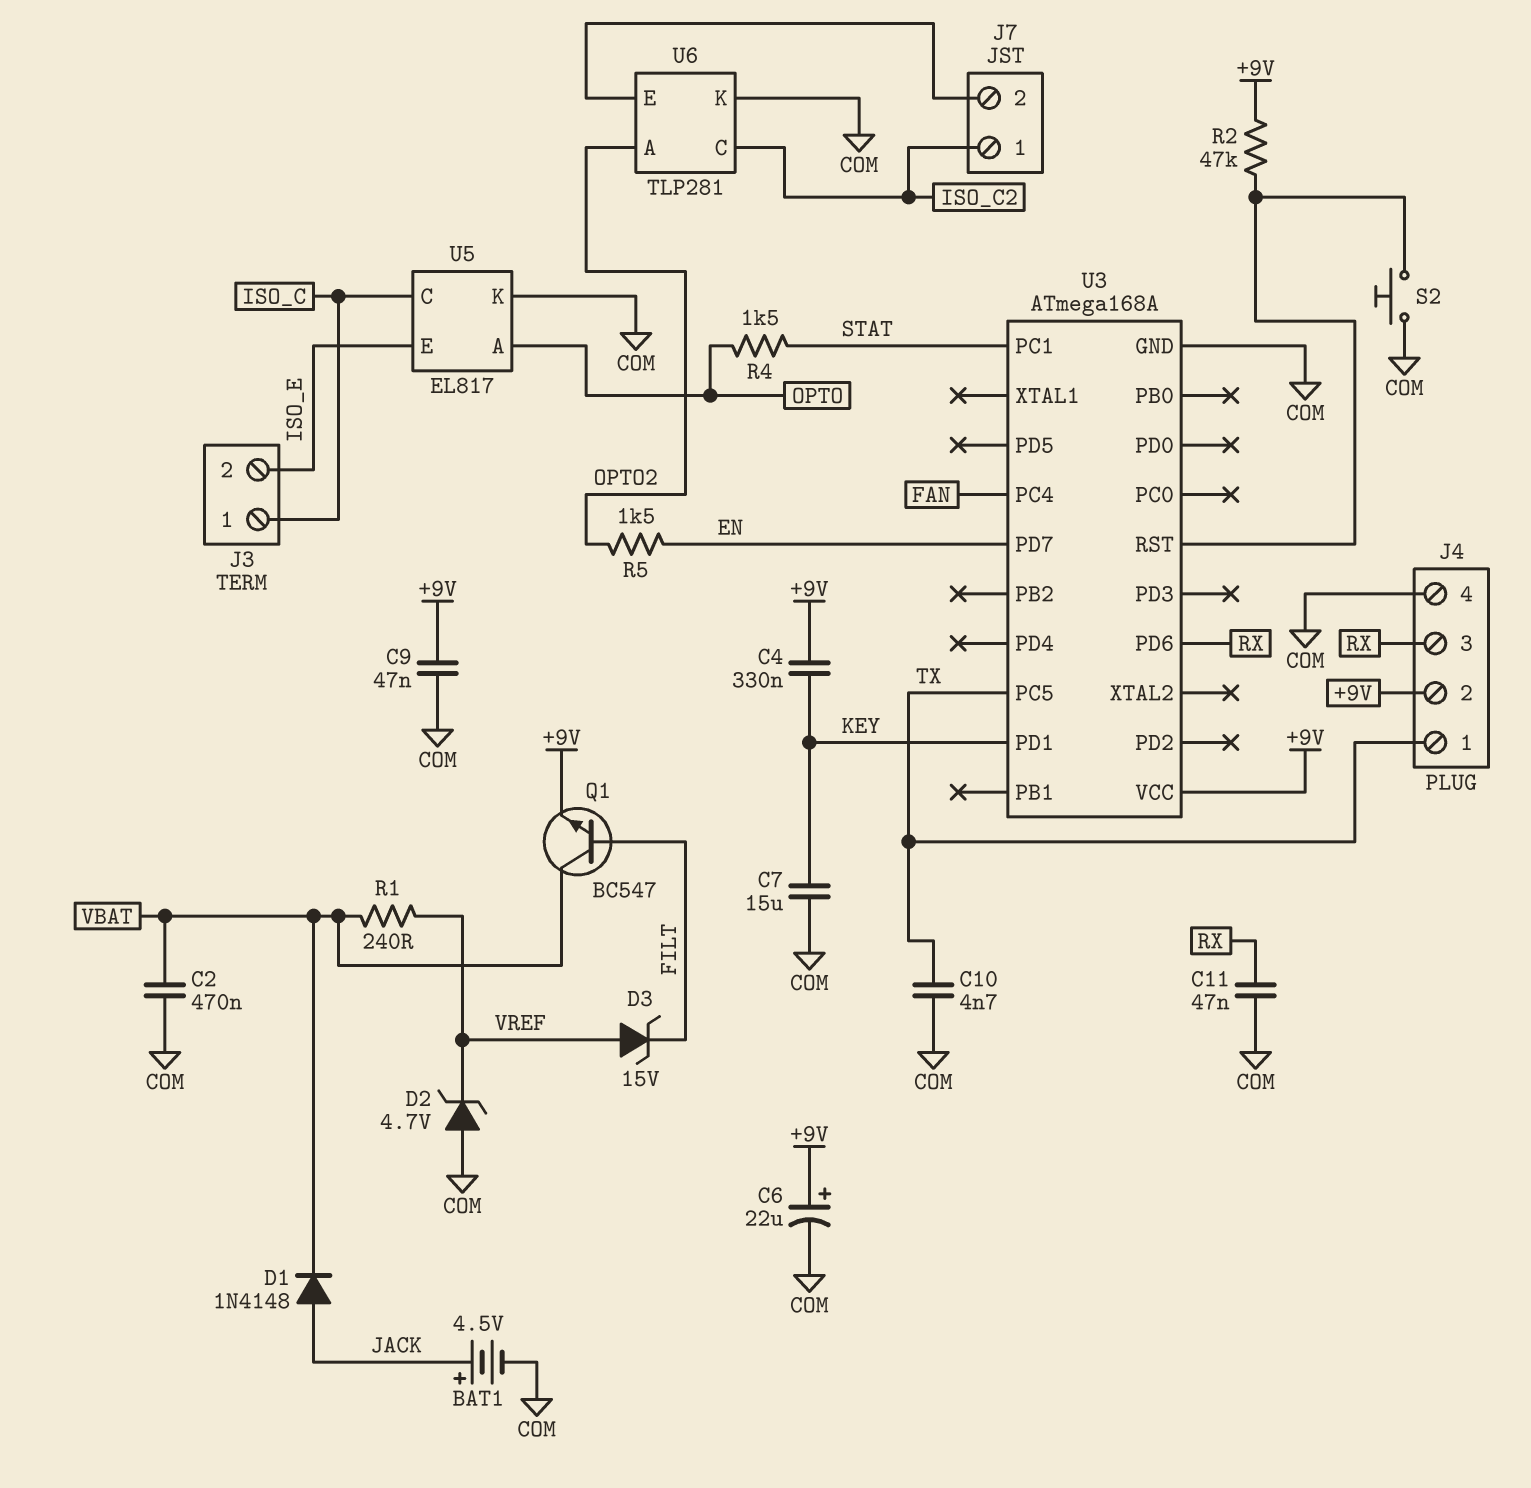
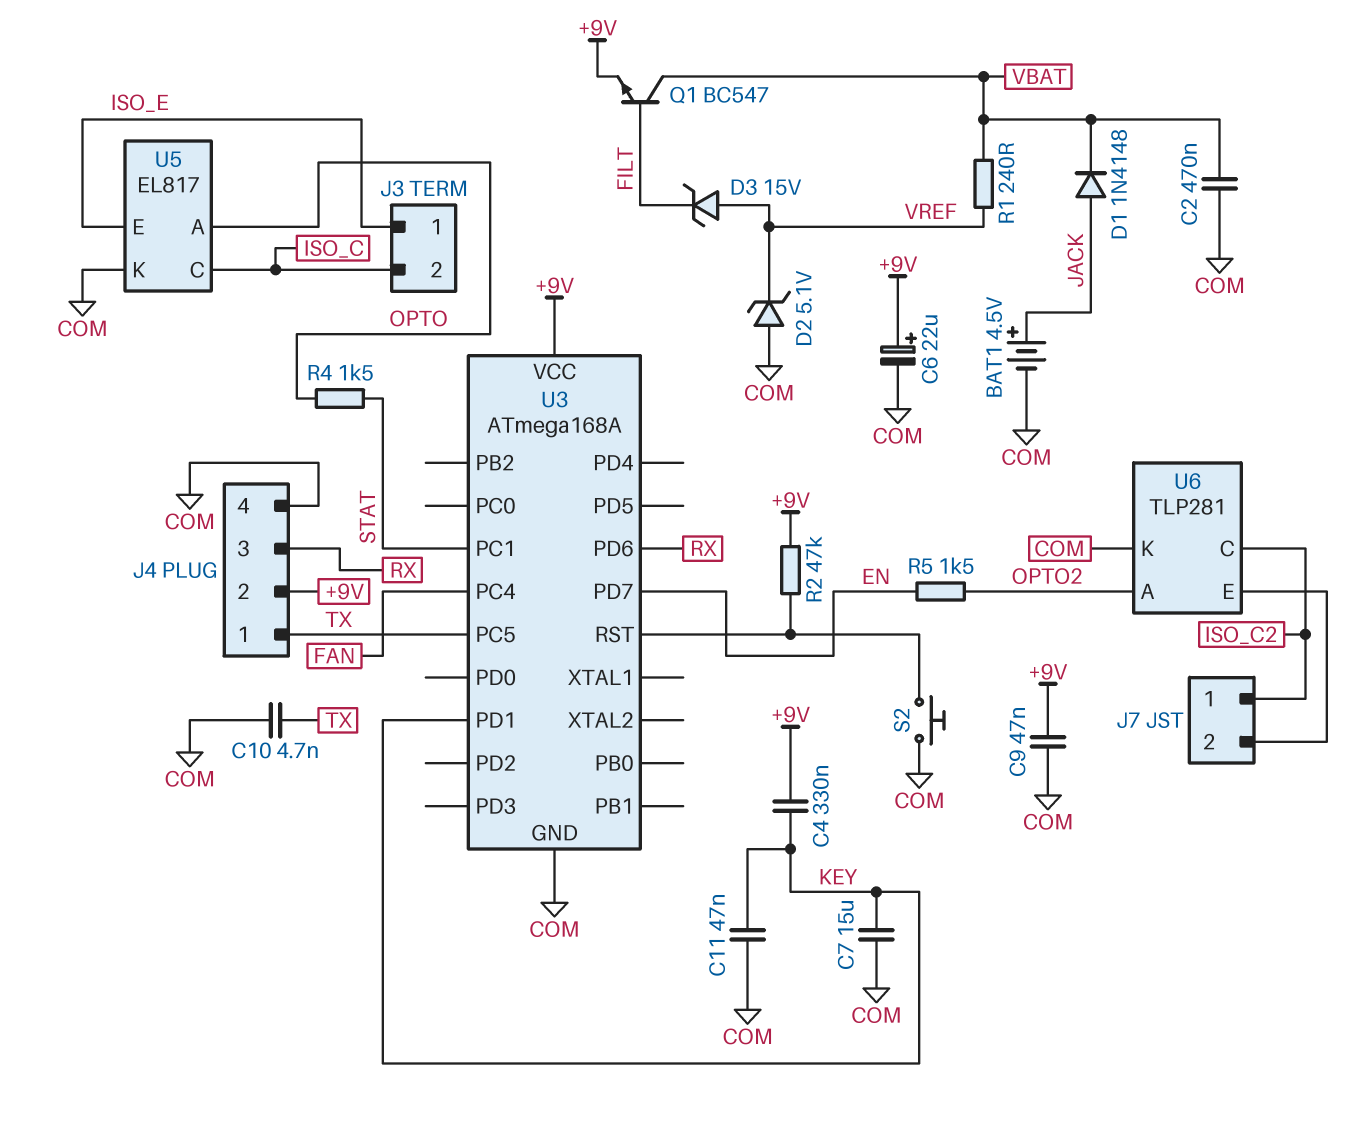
C11: 47nF (COM, RX) -> 47nF (COM, KEY)
D2: zener 4.7V (A COM, K VREF) -> zener 5.1V (A COM, K VREF)
J3 pin 1: ISO_C -> ISO_E
J3 pin 2: ISO_E -> ISO_C

